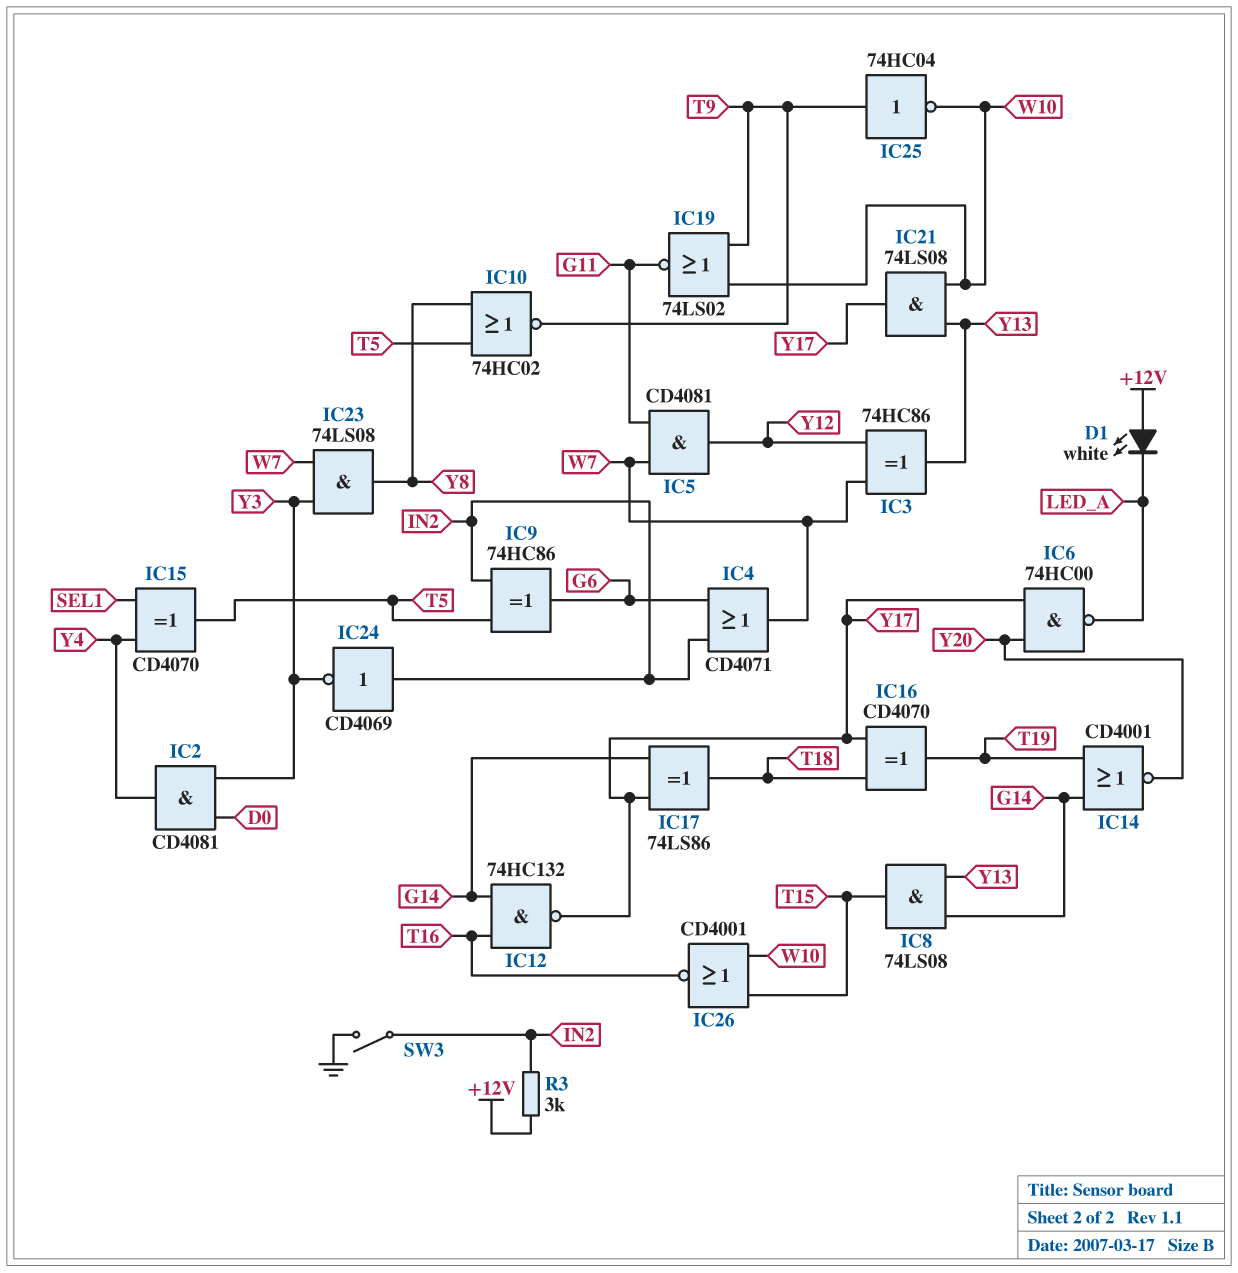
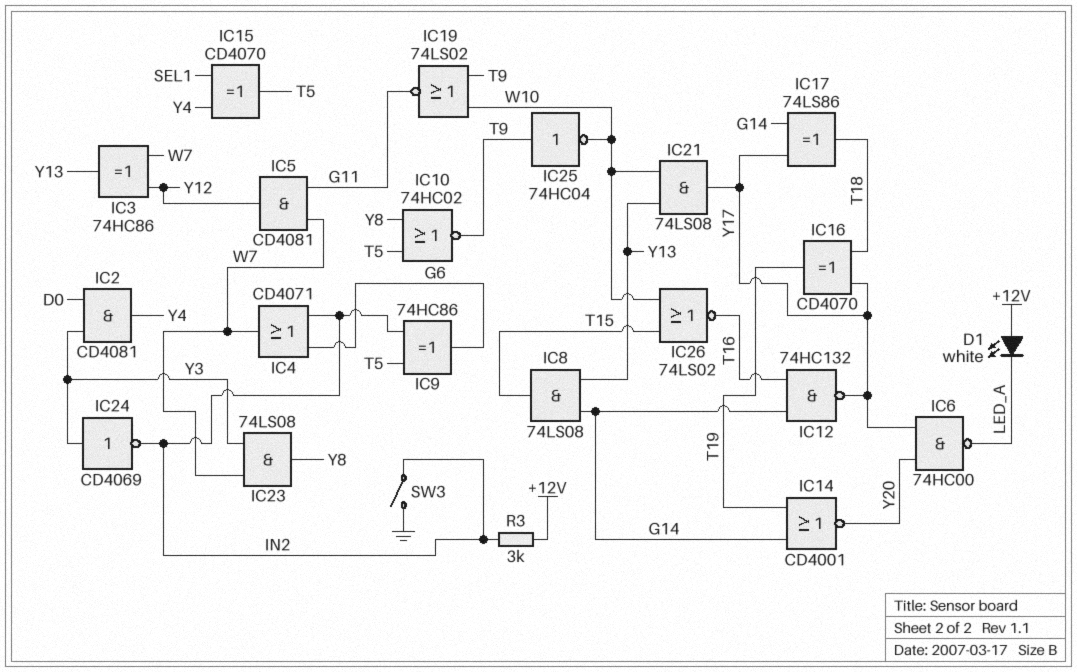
IC24: NOT CD4069 (in IN2, out Y3) -> NOT CD4069 (in Y3, out IN2)
IC26: NOR CD4001 (in T15, in W10, out T16) -> NOR 74LS02 (in T15, in W10, out T16)

